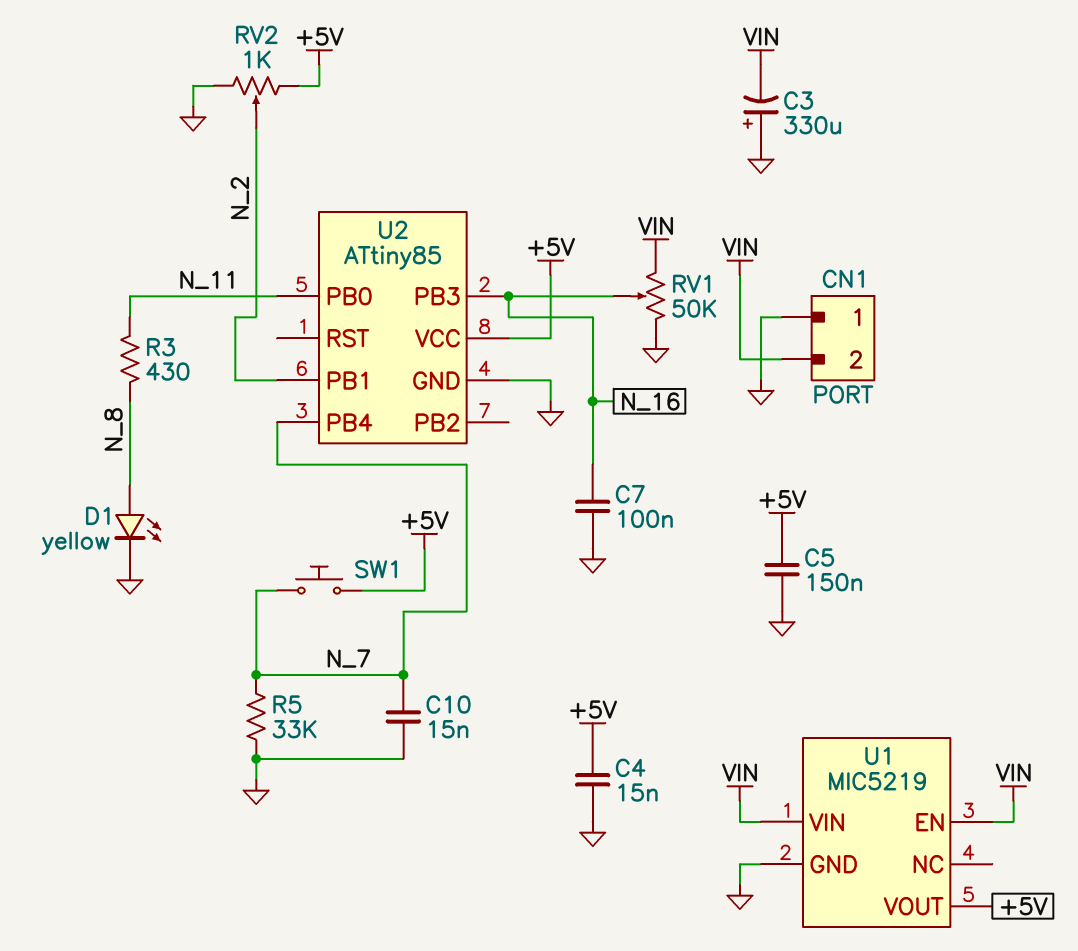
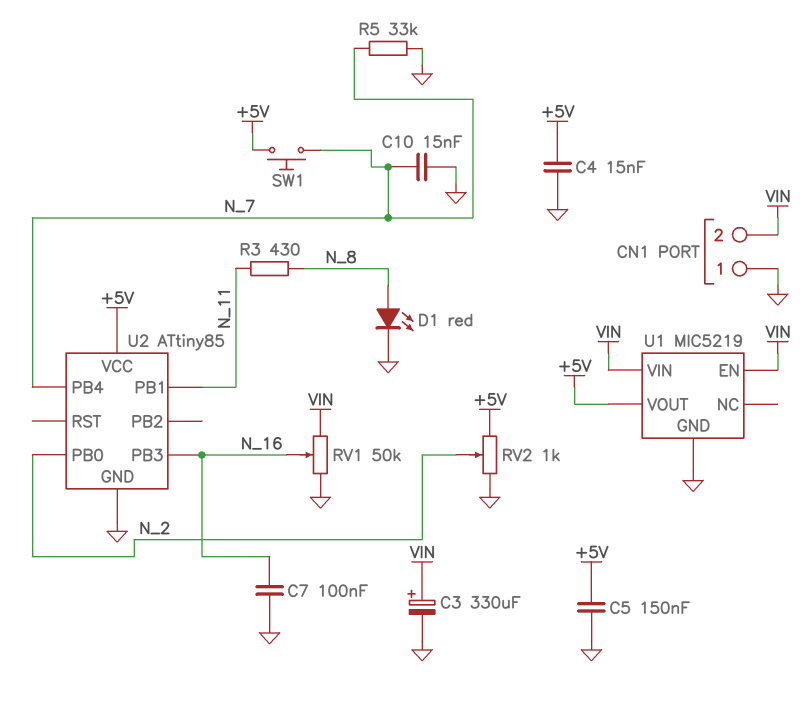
C3: 330uF (plus GND, minus VIN) -> 330uF (plus VIN, minus GND)
D1: LED yellow (A N_8, K GND) -> LED red (A N_8, K GND)
U2 pin PB0: N_11 -> N_2
U2 pin PB1: N_2 -> N_11

